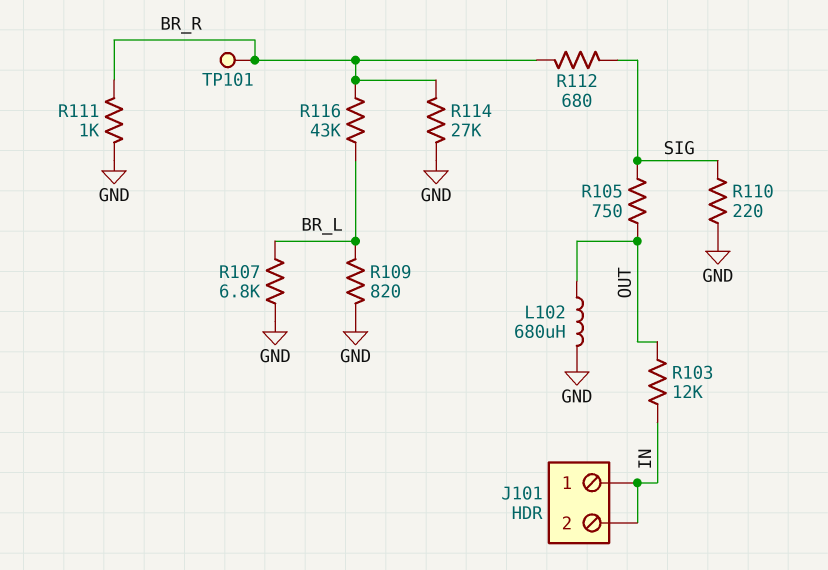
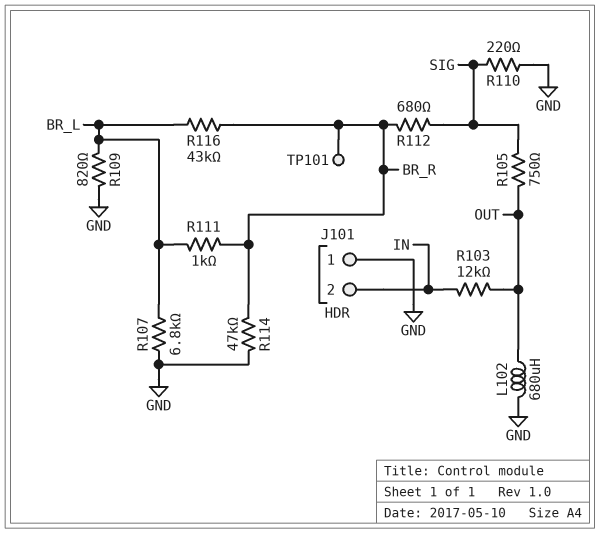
J101 pin 1: IN -> GND
R111: 1k (BR_R, GND) -> 1k (BR_L, BR_R)
R114: 27k (BR_R, GND) -> 47k (BR_R, GND)

